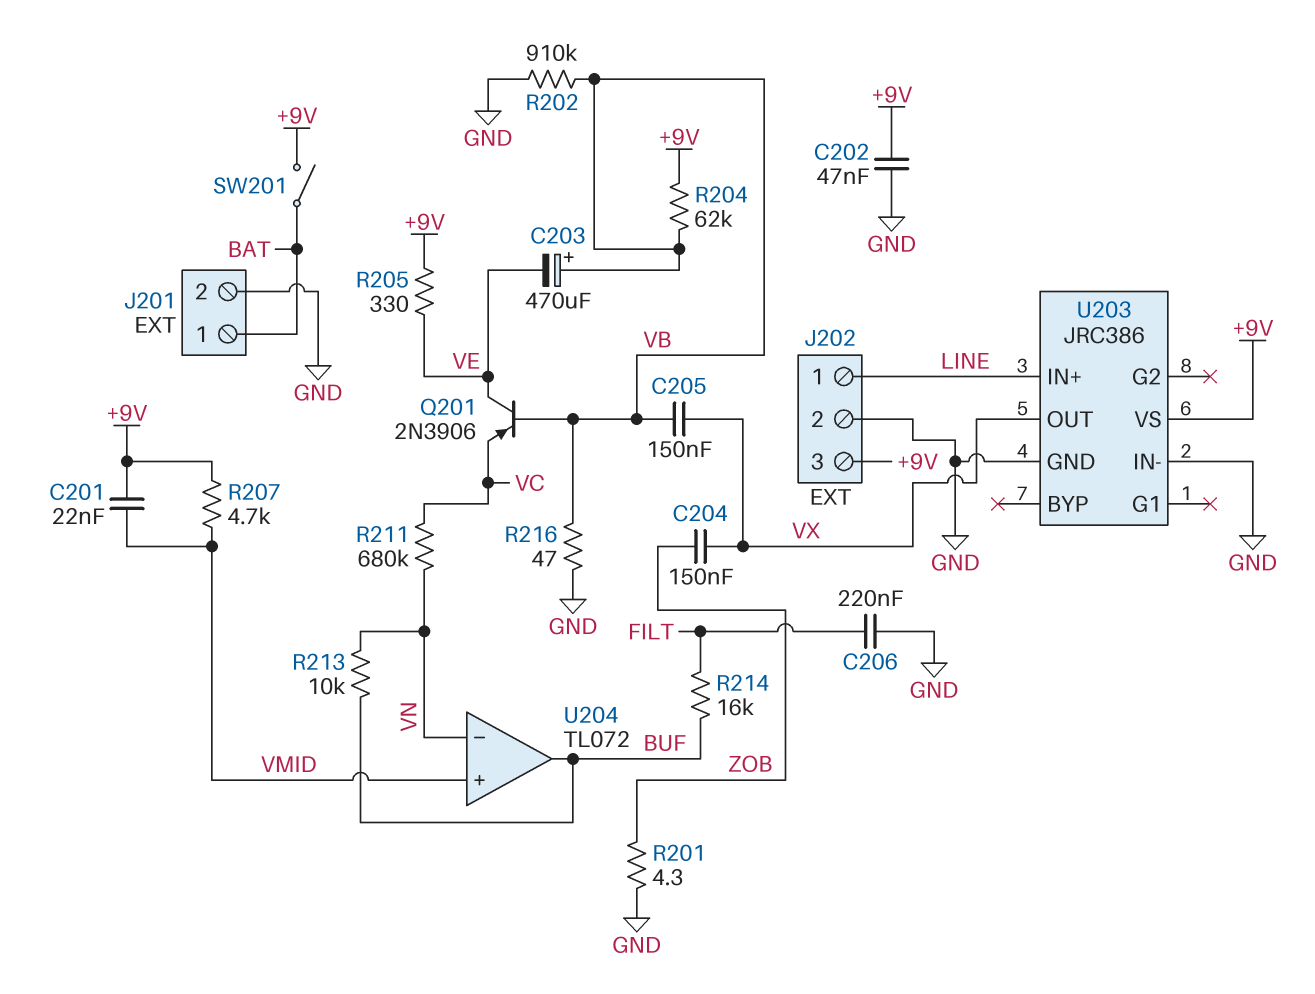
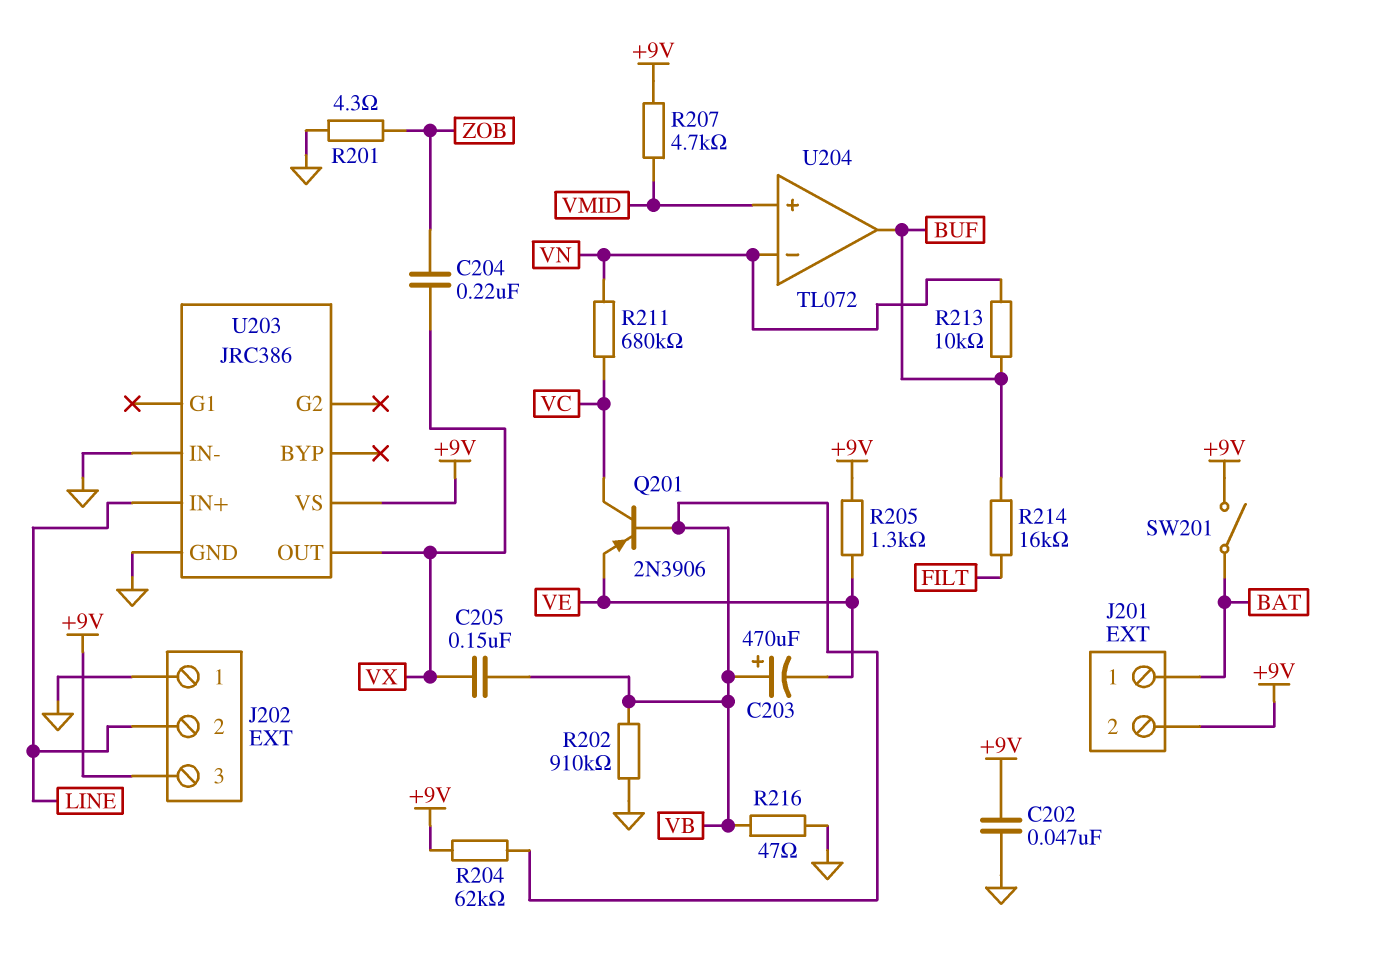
C201: 22nF (+9V, VMID) -> none
C204: 150nF (VX, ZOB) -> 220nF (VX, ZOB)
C206: 220nF (FILT, GND) -> none
J201 pin 2: GND -> +9V
J202 pin 1: LINE -> GND
J202 pin 2: GND -> LINE
Q201: PNP 2N3906 (B VB, C VE, E VC) -> PNP 2N3906 (B VB, C VC, E VE)
R205: 330 (+9V, VE) -> 1.3k (+9V, VE)

